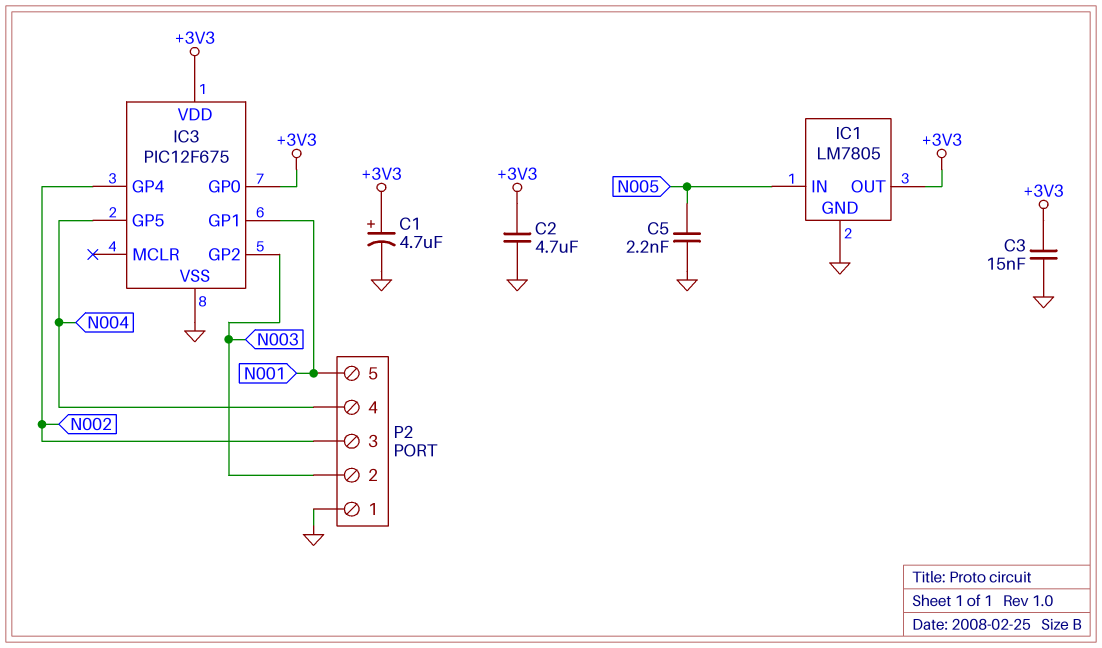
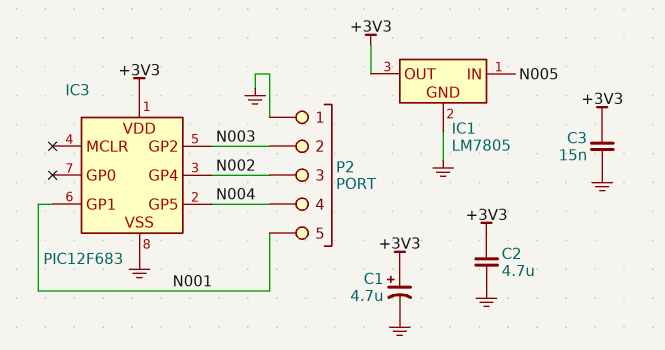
C5: 2.2nF (GND, N005) -> none
IC3: PIC12F675 -> PIC12F683
IC3 pin GP0: +3V3 -> none

